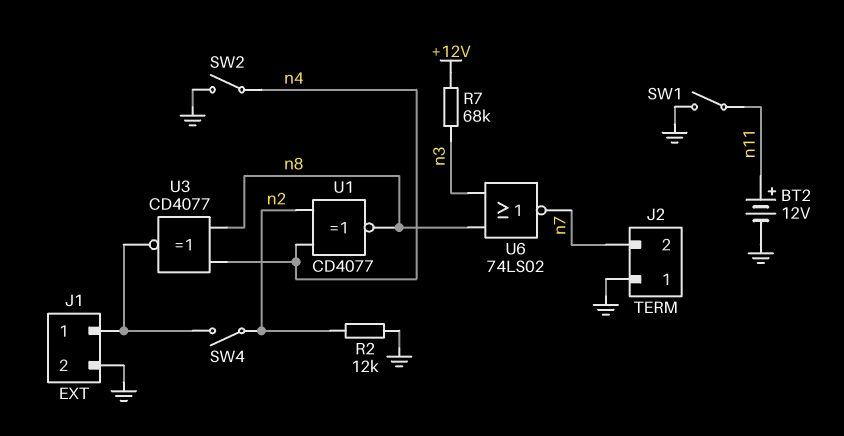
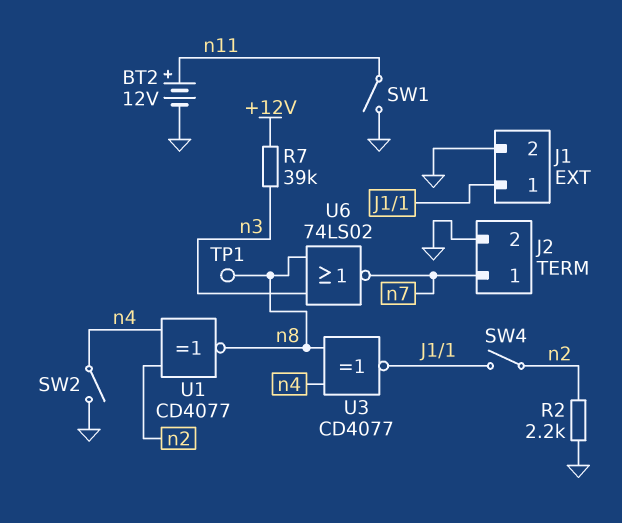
J2 pin 1: GND -> n7
J2 pin 2: n7 -> GND
R2: 12k (GND, n2) -> 2.2k (GND, n2)
R7: 68k (+12V, n3) -> 39k (+12V, n3)
TP1: none -> test point (n8)

